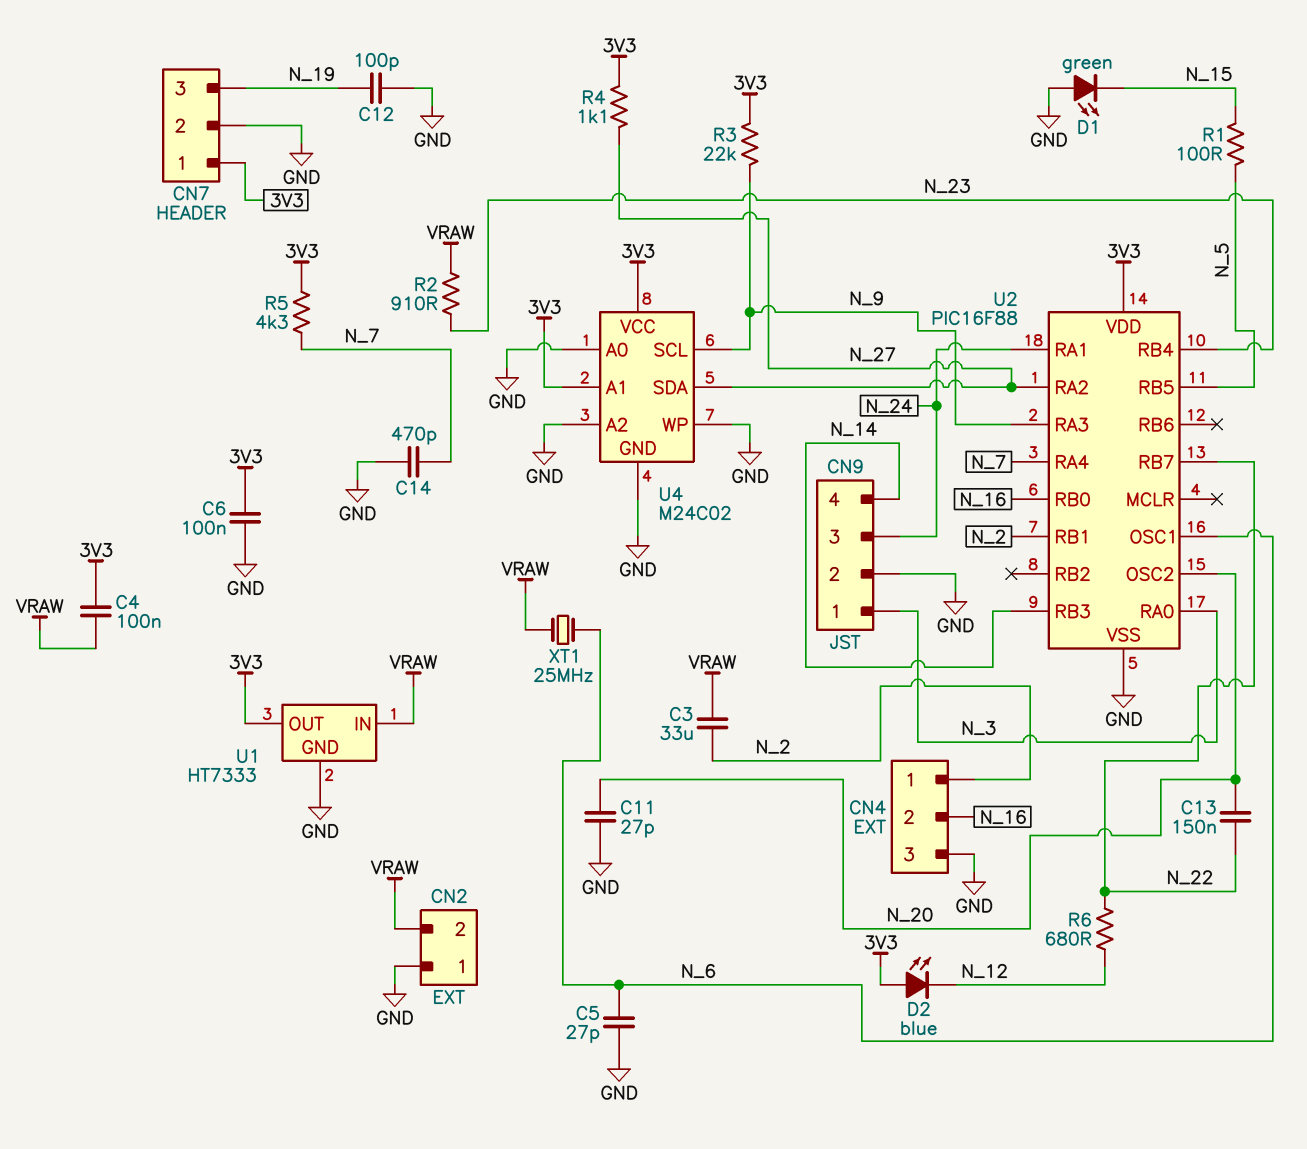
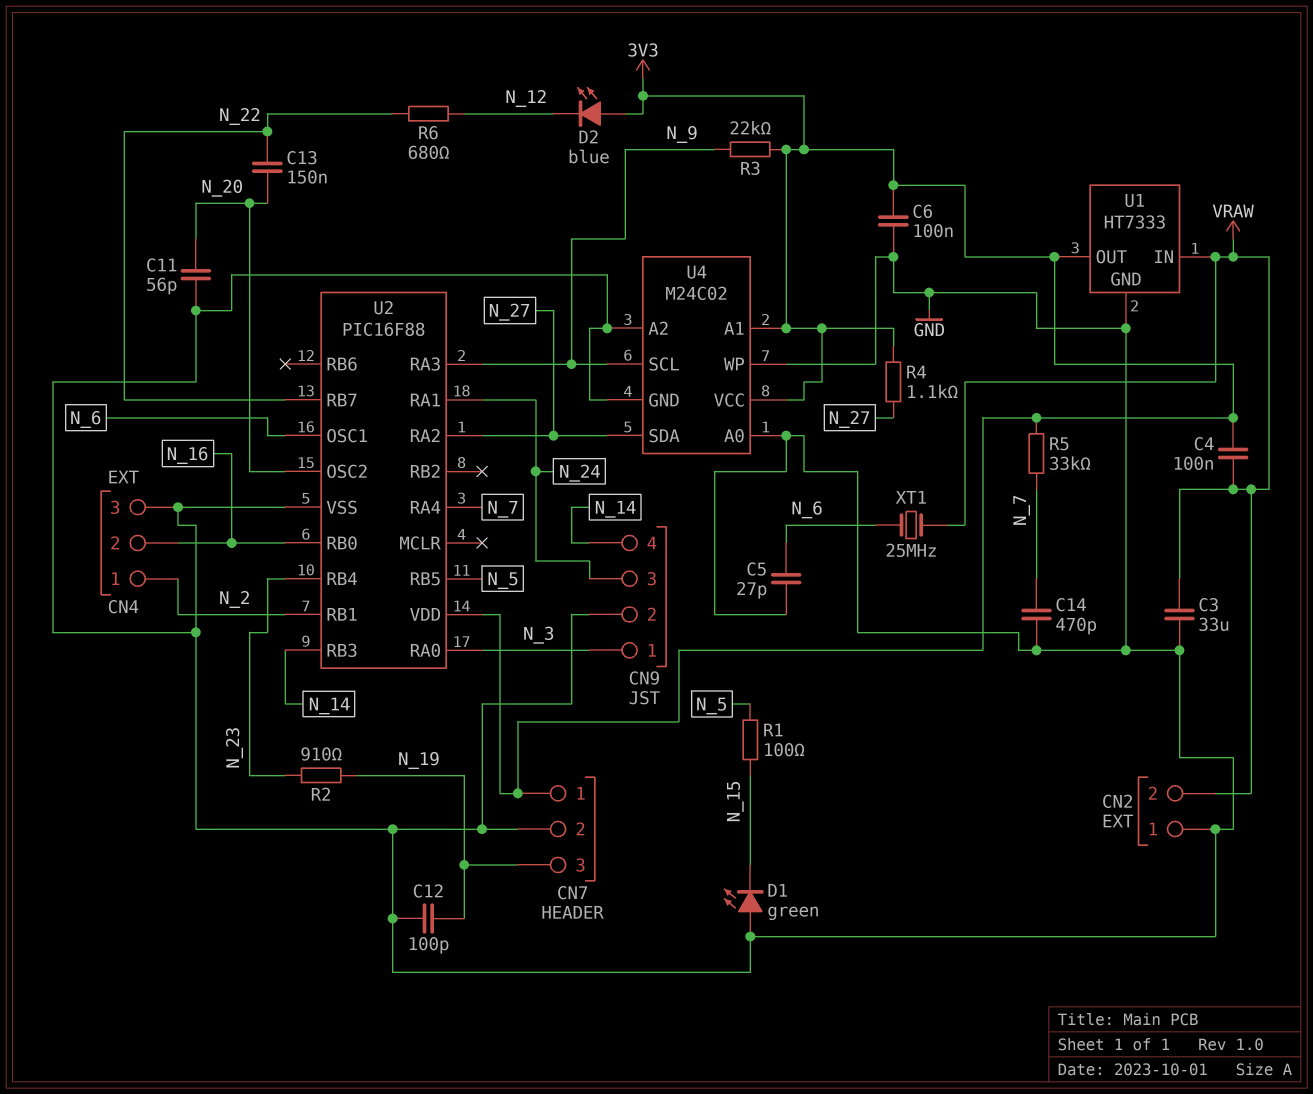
C3: 33uF (N_2, VRAW) -> 33uF (GND, VRAW)
C11: 27pF (GND, N_20) -> 56pF (GND, N_20)
R2: 910 (N_23, VRAW) -> 910 (N_19, N_23)
R5: 4.3k (3V3, N_7) -> 33k (3V3, N_7)

